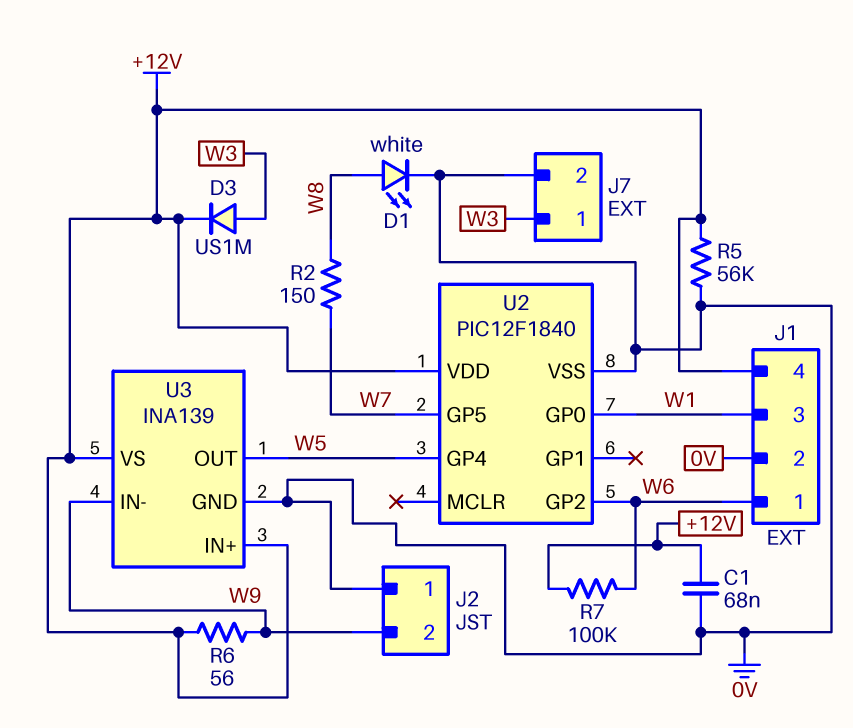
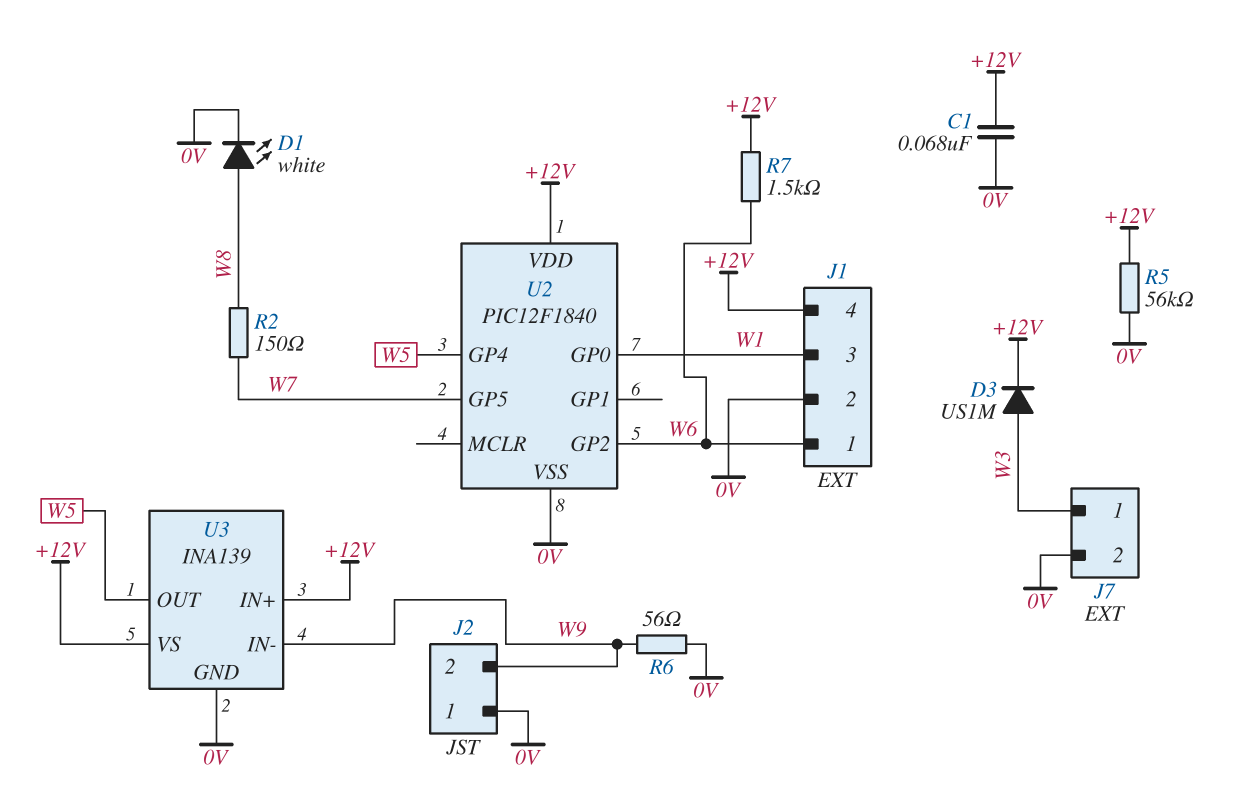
R6: 56 (+12V, W9) -> 56 (0V, W9)
R7: 100k (+12V, W6) -> 1.5k (+12V, W6)

